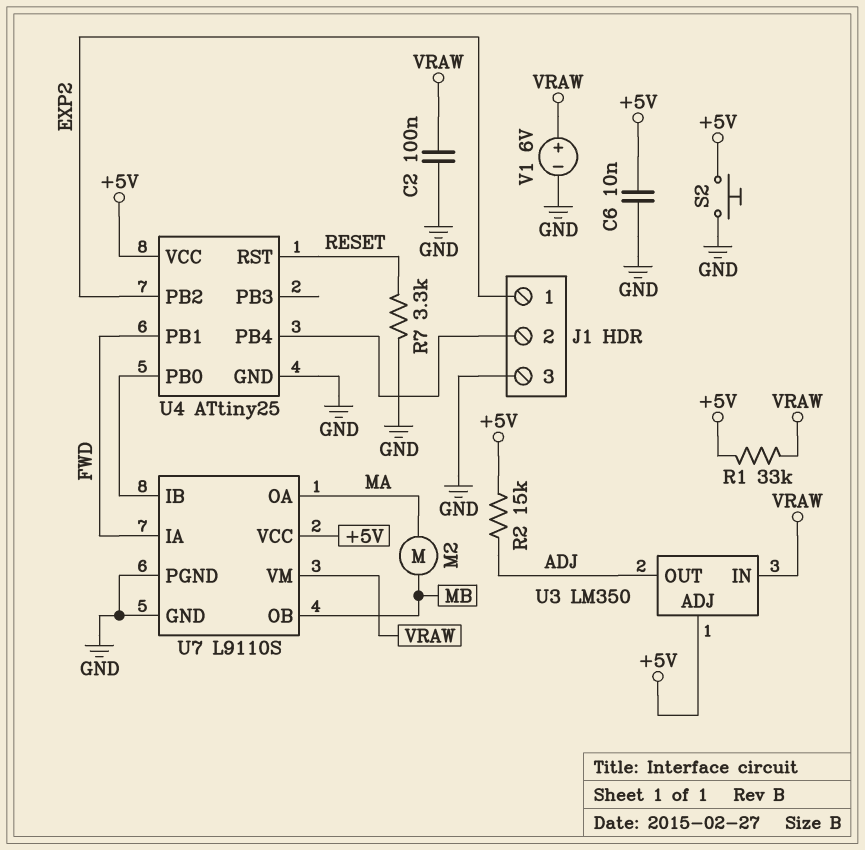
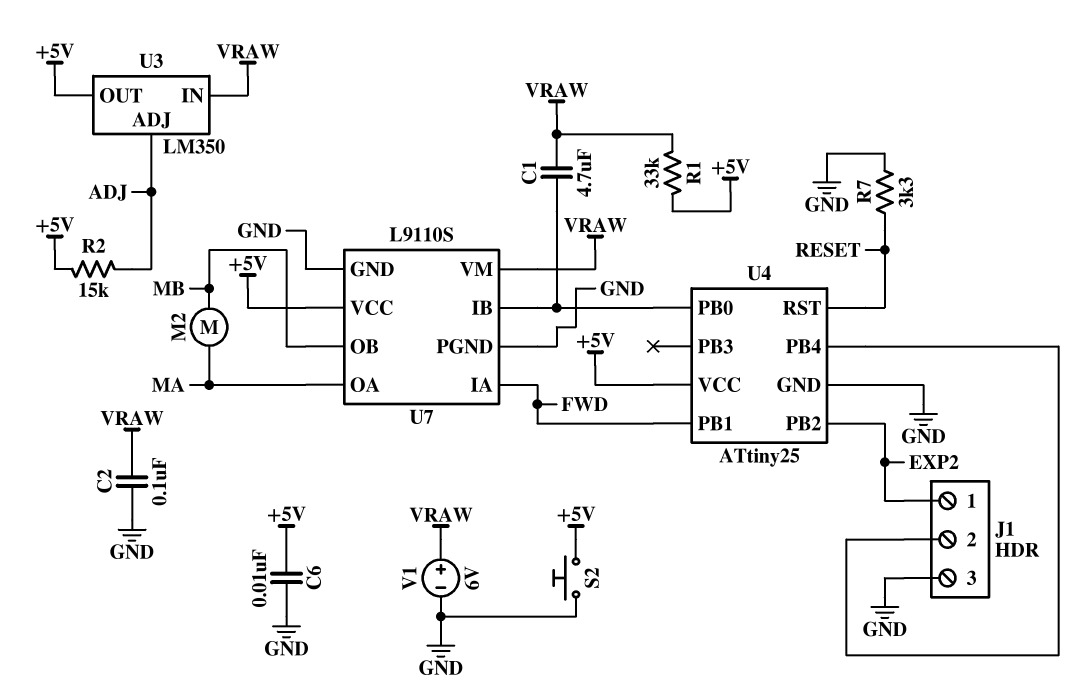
C1: none -> 4.7uF (U4/PB0, VRAW)
U3 pin ADJ: +5V -> ADJ
U3 pin OUT: ADJ -> +5V

